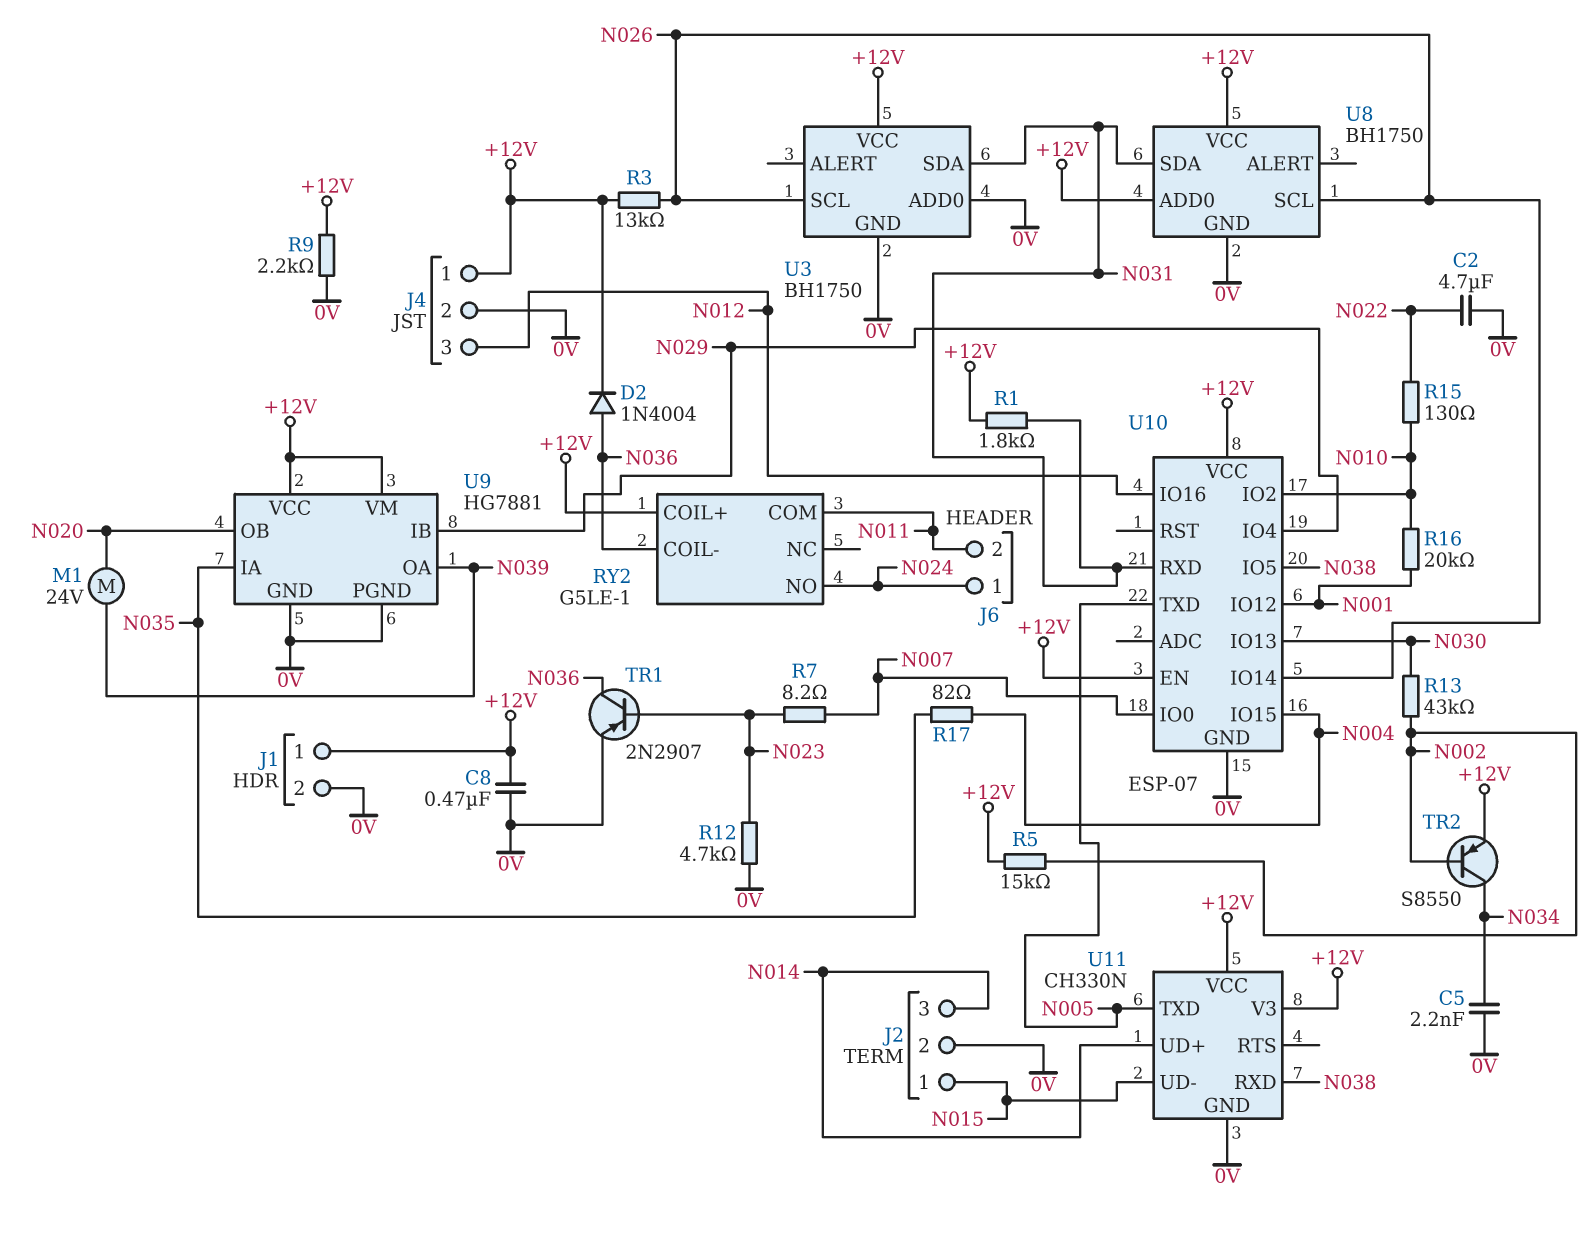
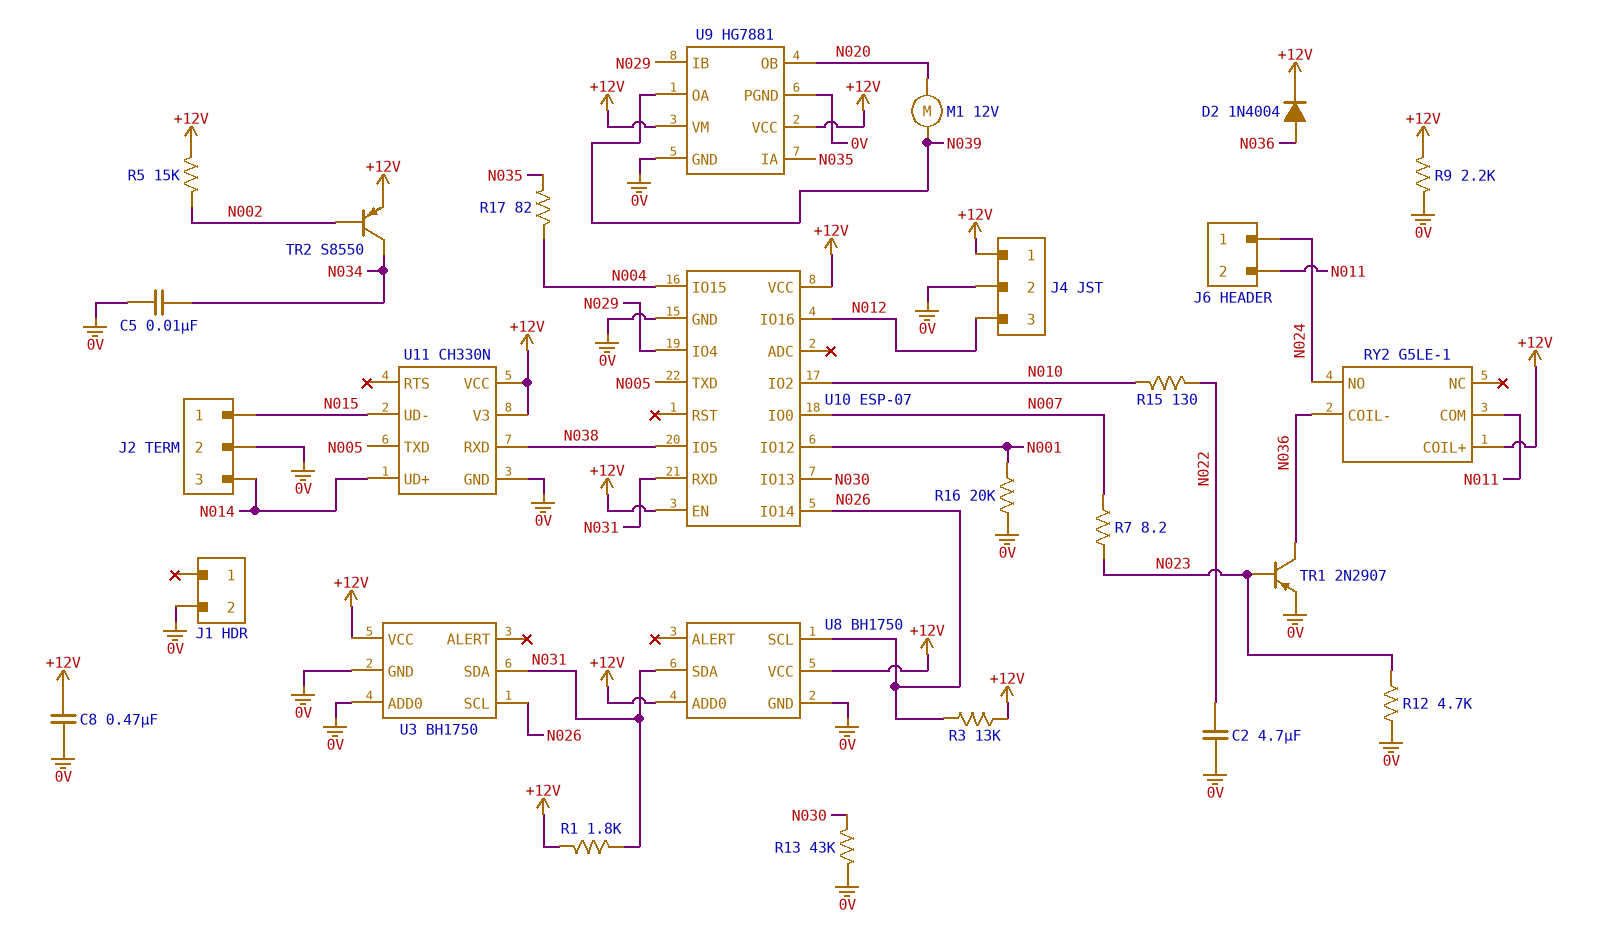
C5: 2.2nF (0V, N034) -> 10nF (0V, N034)
J1 pin 1: +12V -> none
M1: motor 24V (N020, N039) -> motor 12V (N020, N039)
R13: 43k (N002, N030) -> 43k (0V, N030)
R16: 20k (N001, N010) -> 20k (0V, N001)

